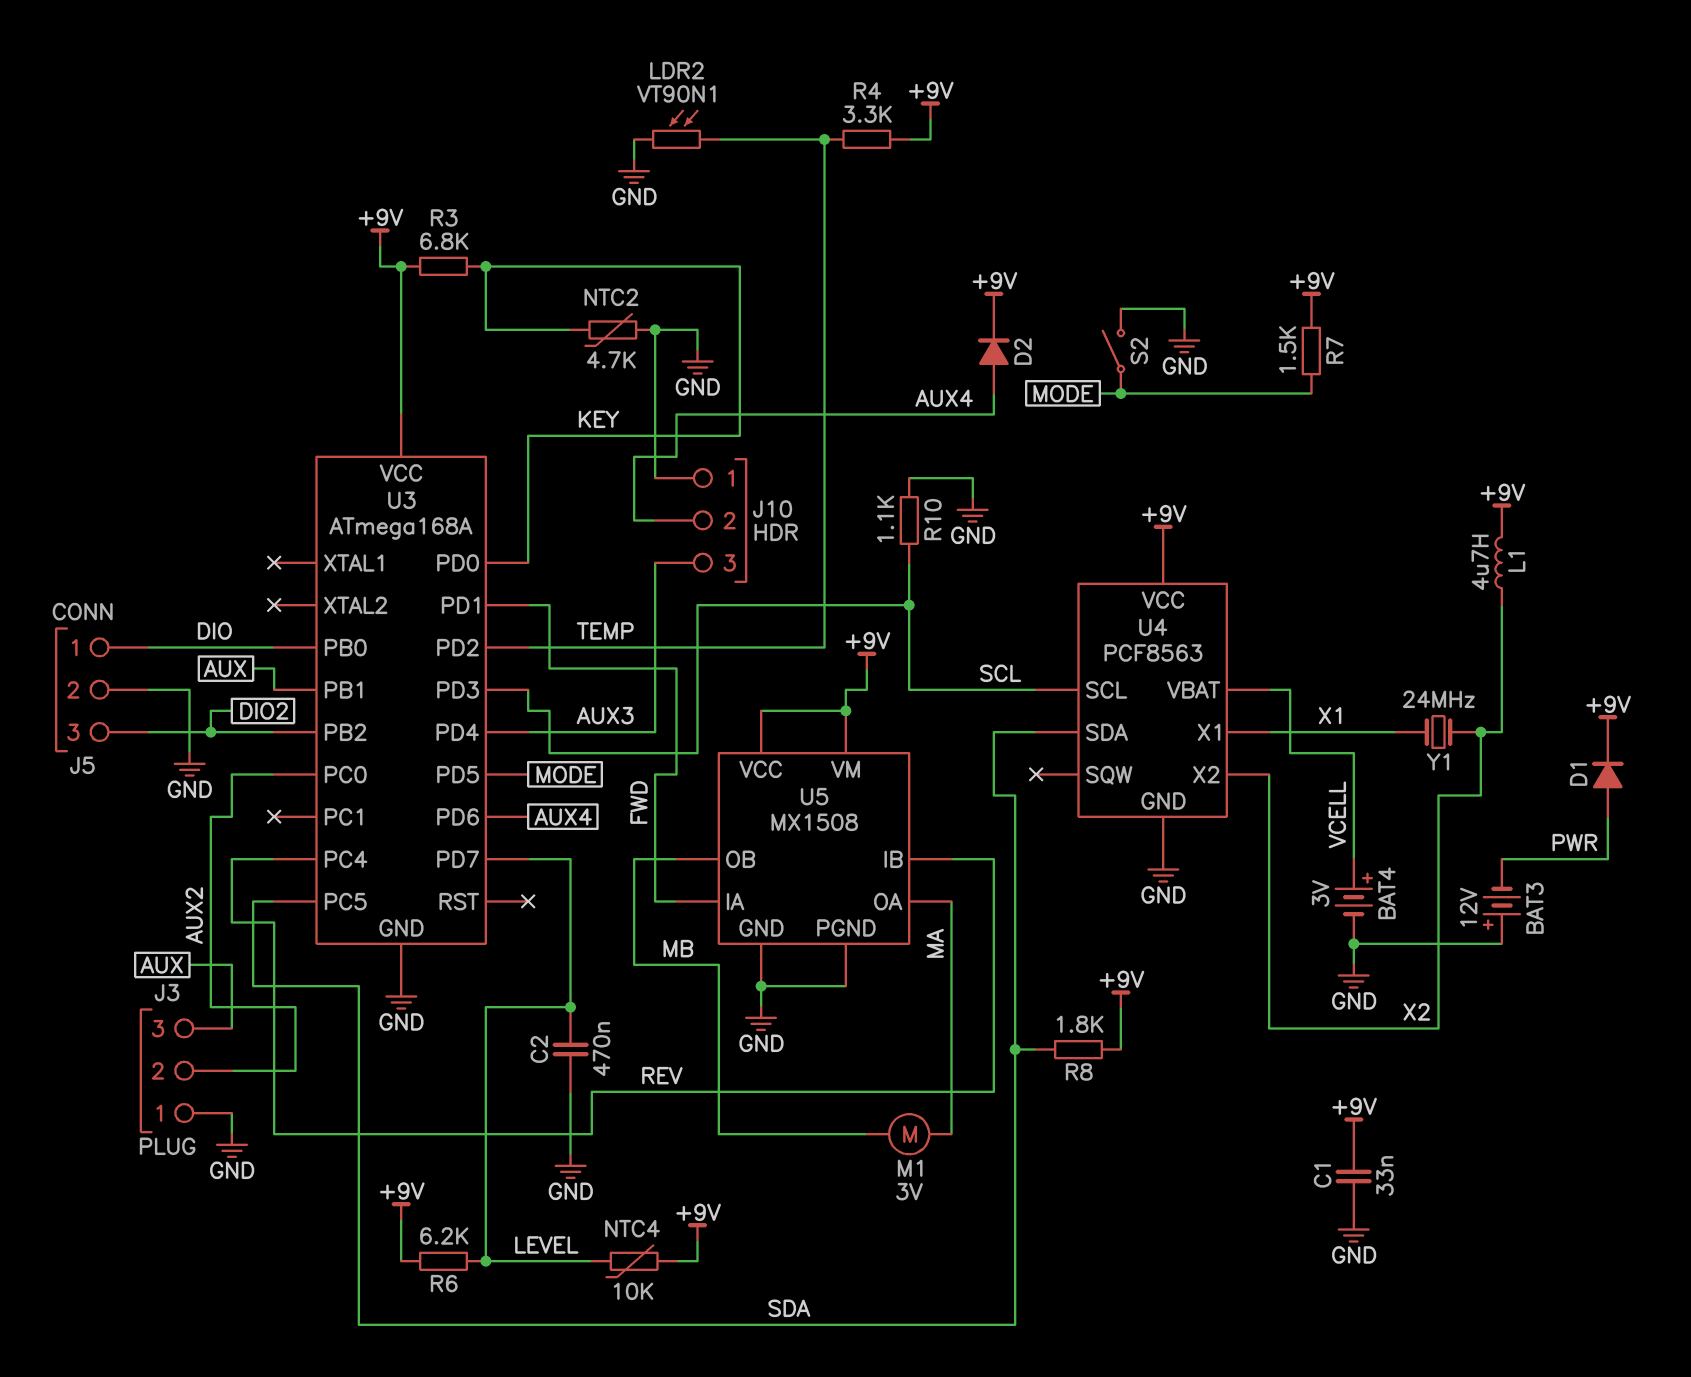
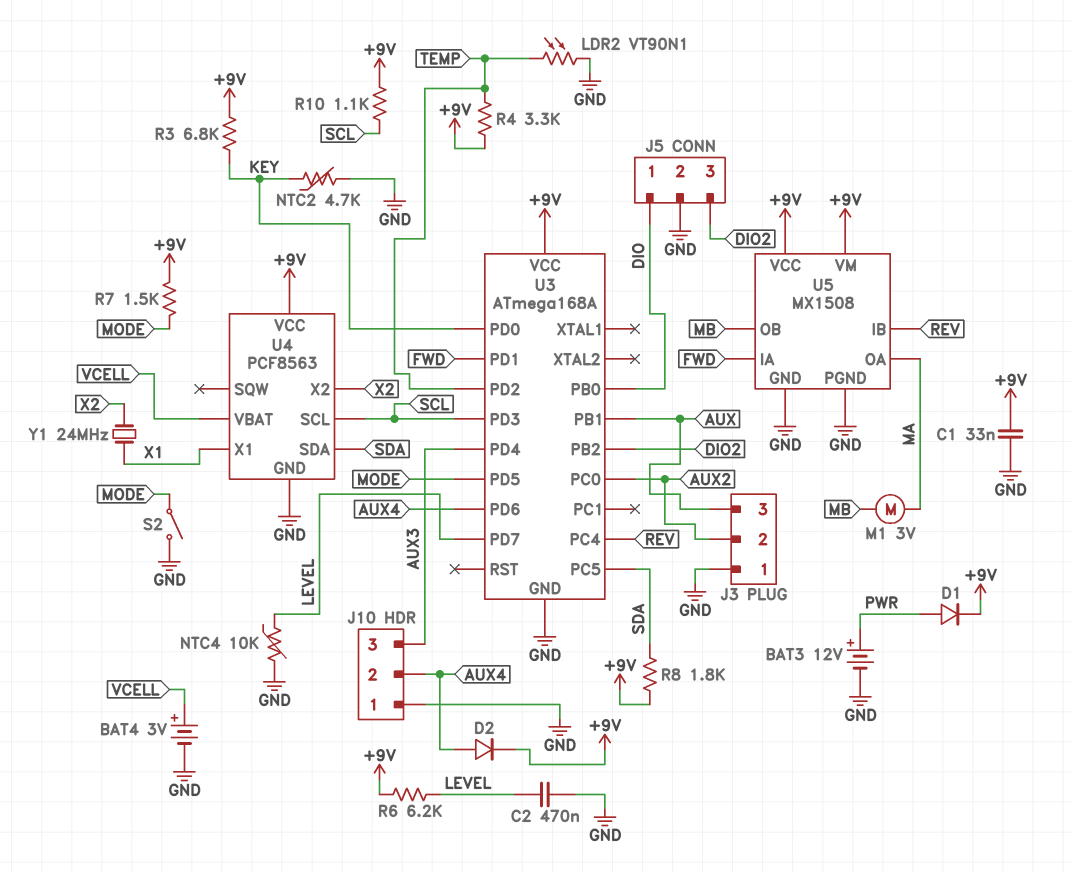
BAT3: 12V (plus GND, minus PWR) -> 12V (plus PWR, minus GND)
L1: 4.7uH (+9V, X2) -> none
NTC4: 10k (+9V, LEVEL) -> 10k (GND, LEVEL)
R10: 1.1k (GND, SCL) -> 1.1k (+9V, SCL)

